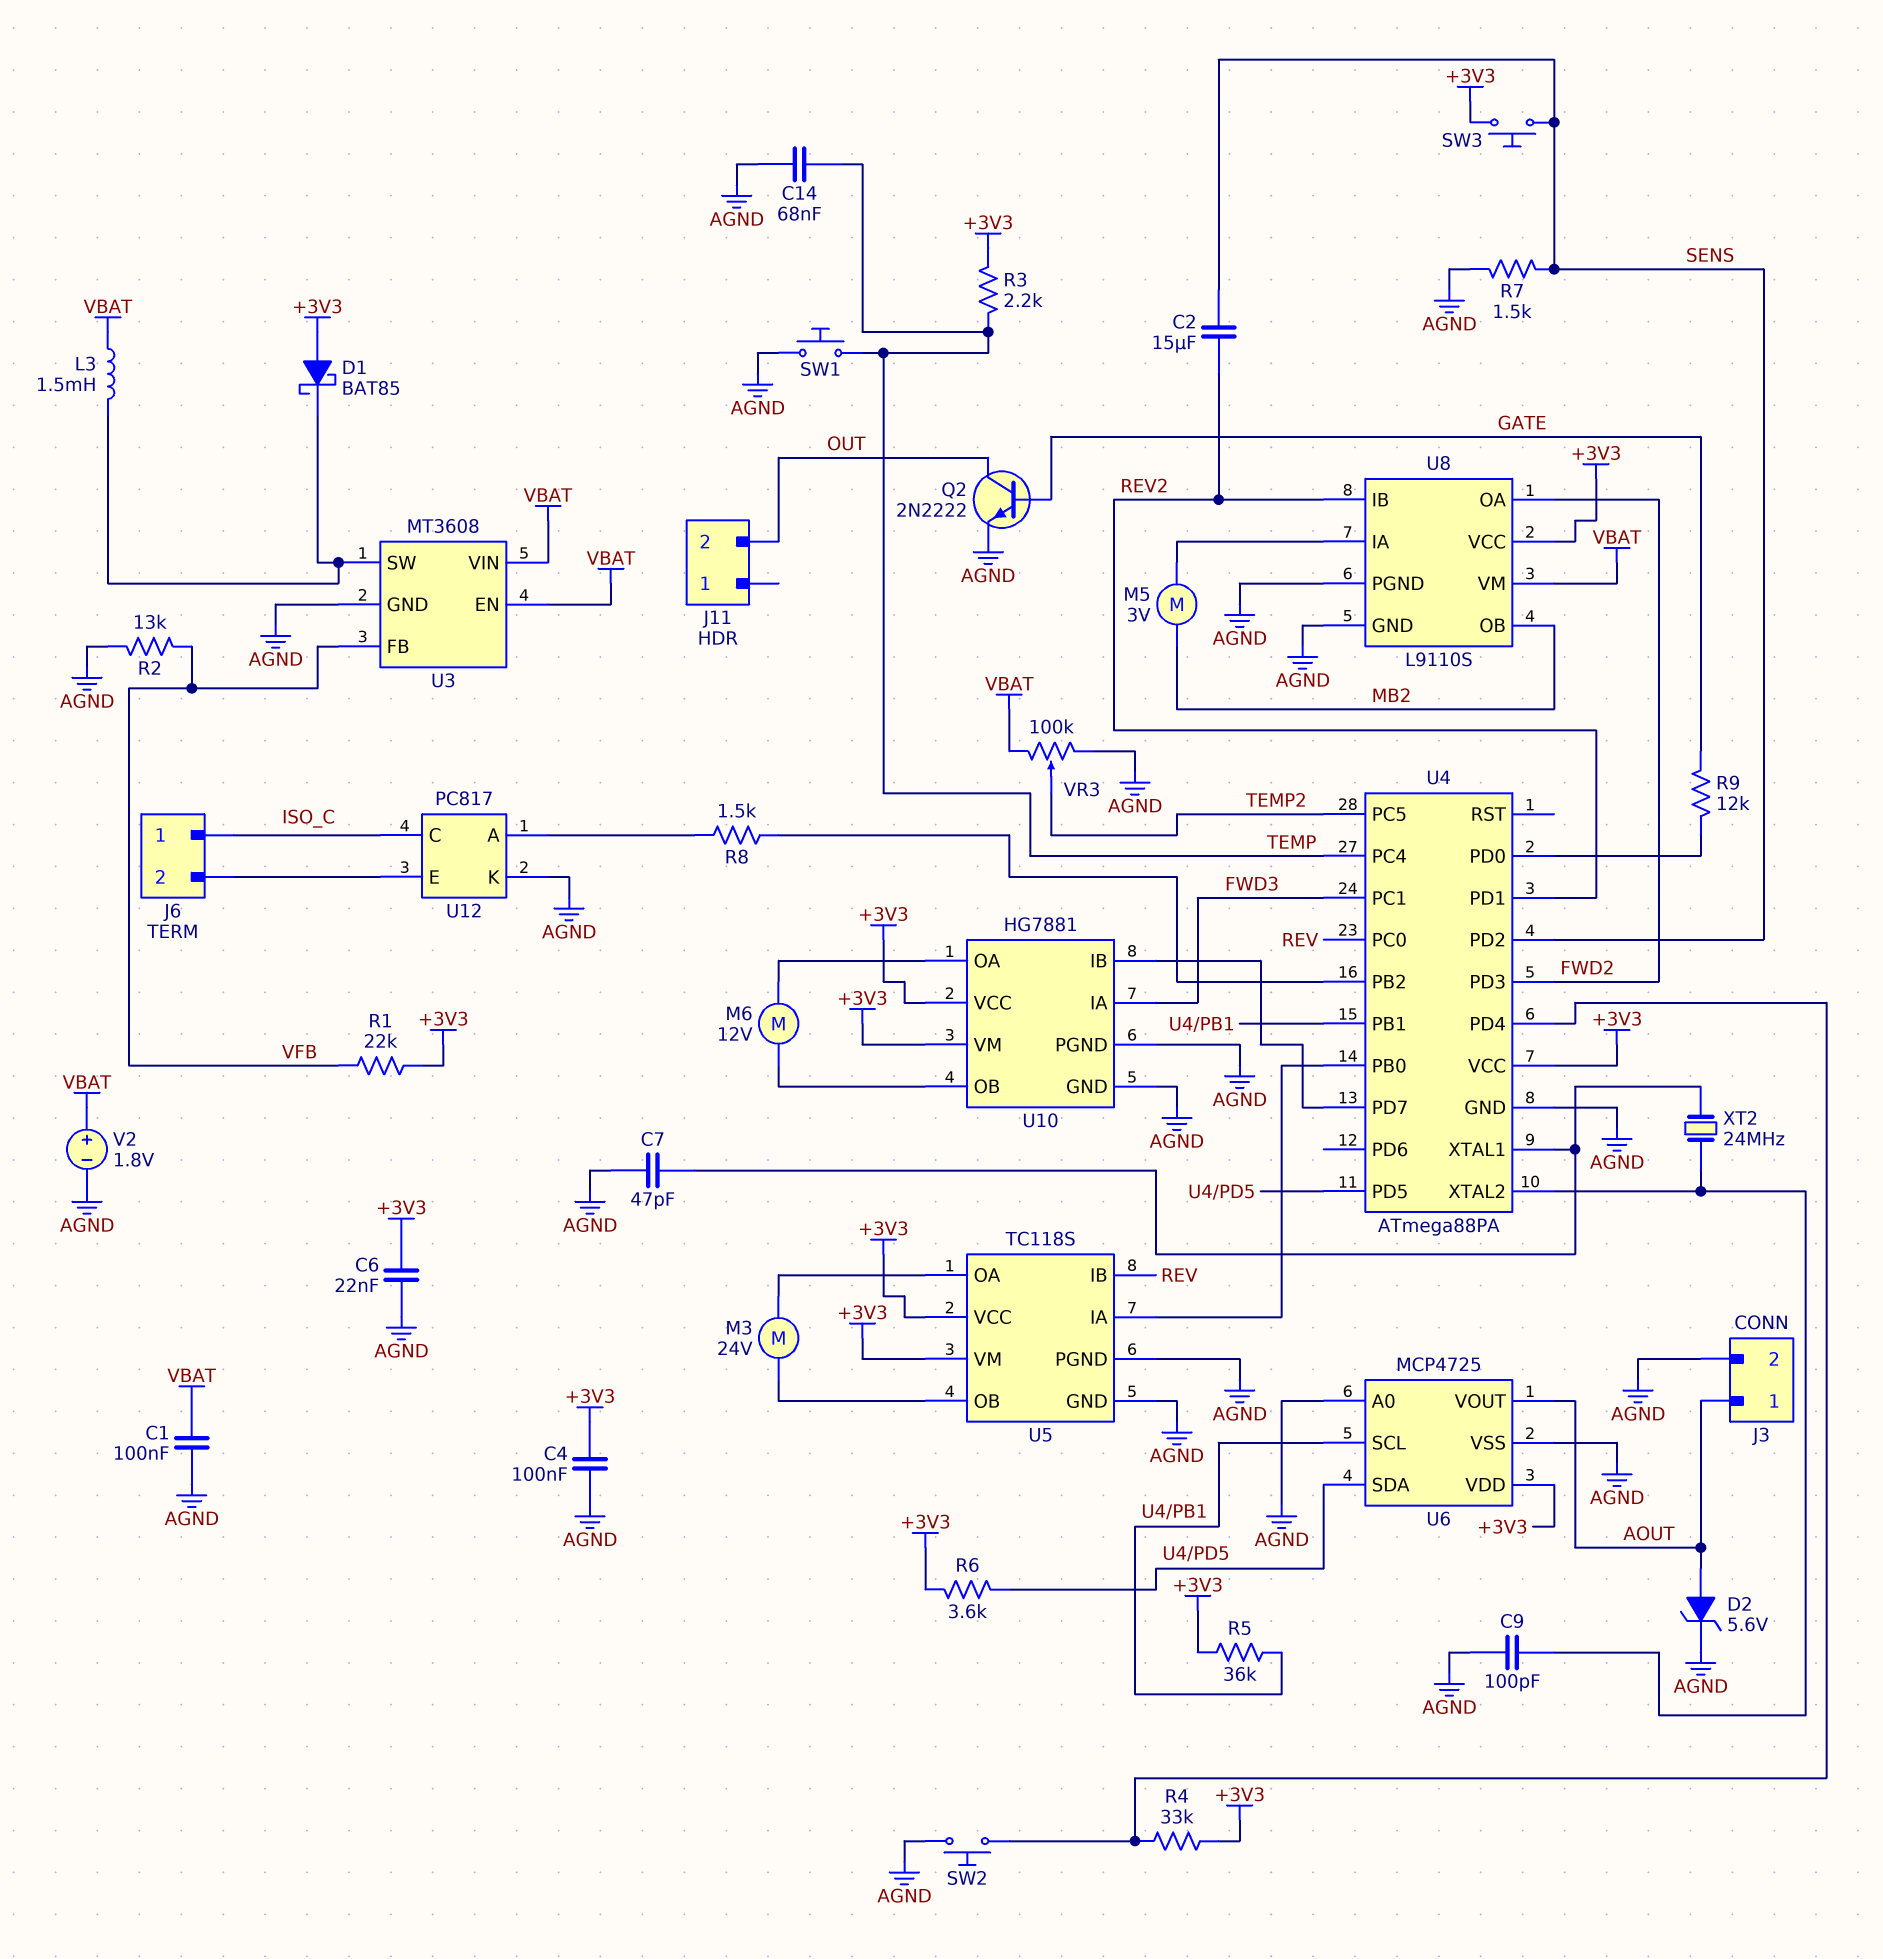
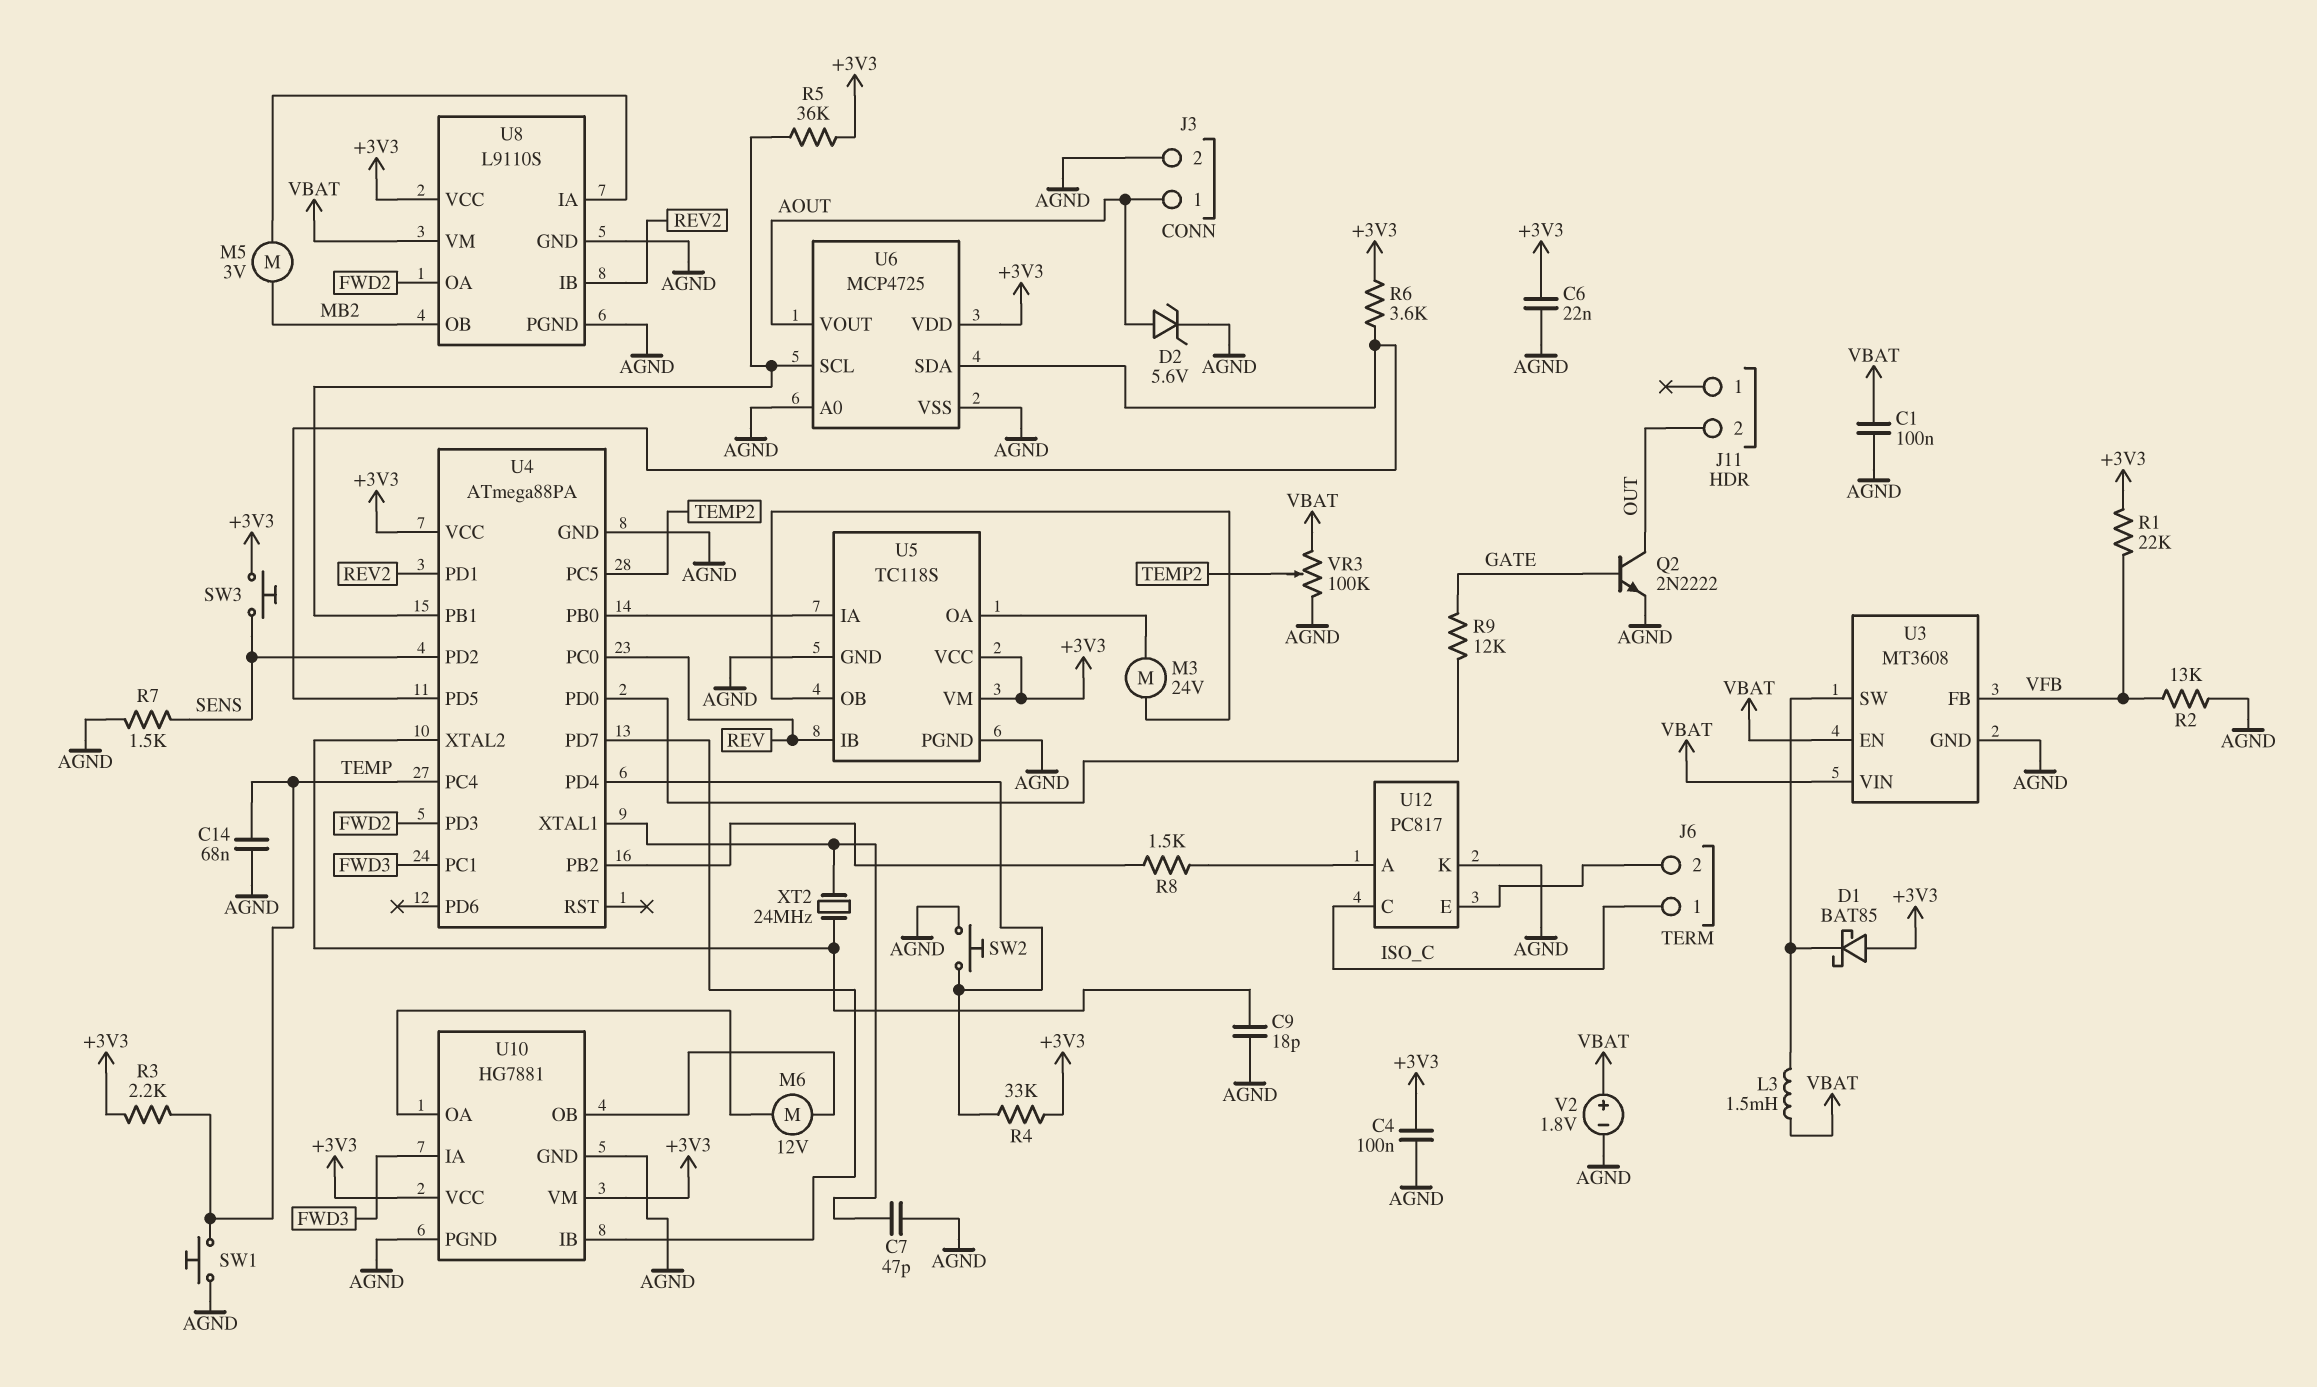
C2: 15uF (REV2, SENS) -> none
C9: 100pF (AGND, U4/XTAL2) -> 18pF (AGND, U4/XTAL2)

